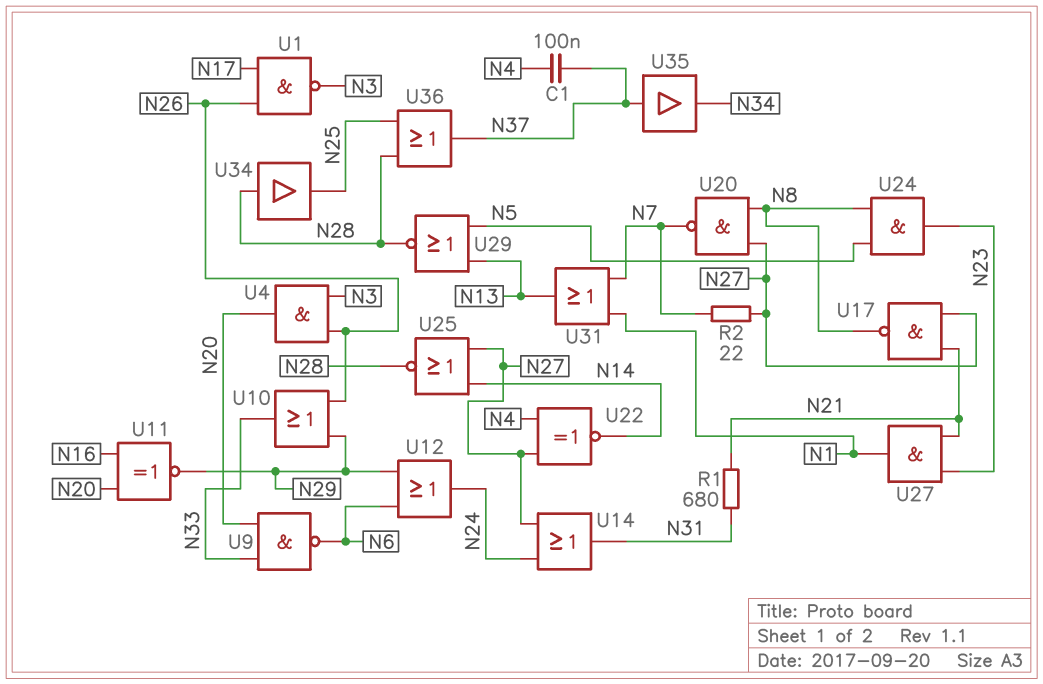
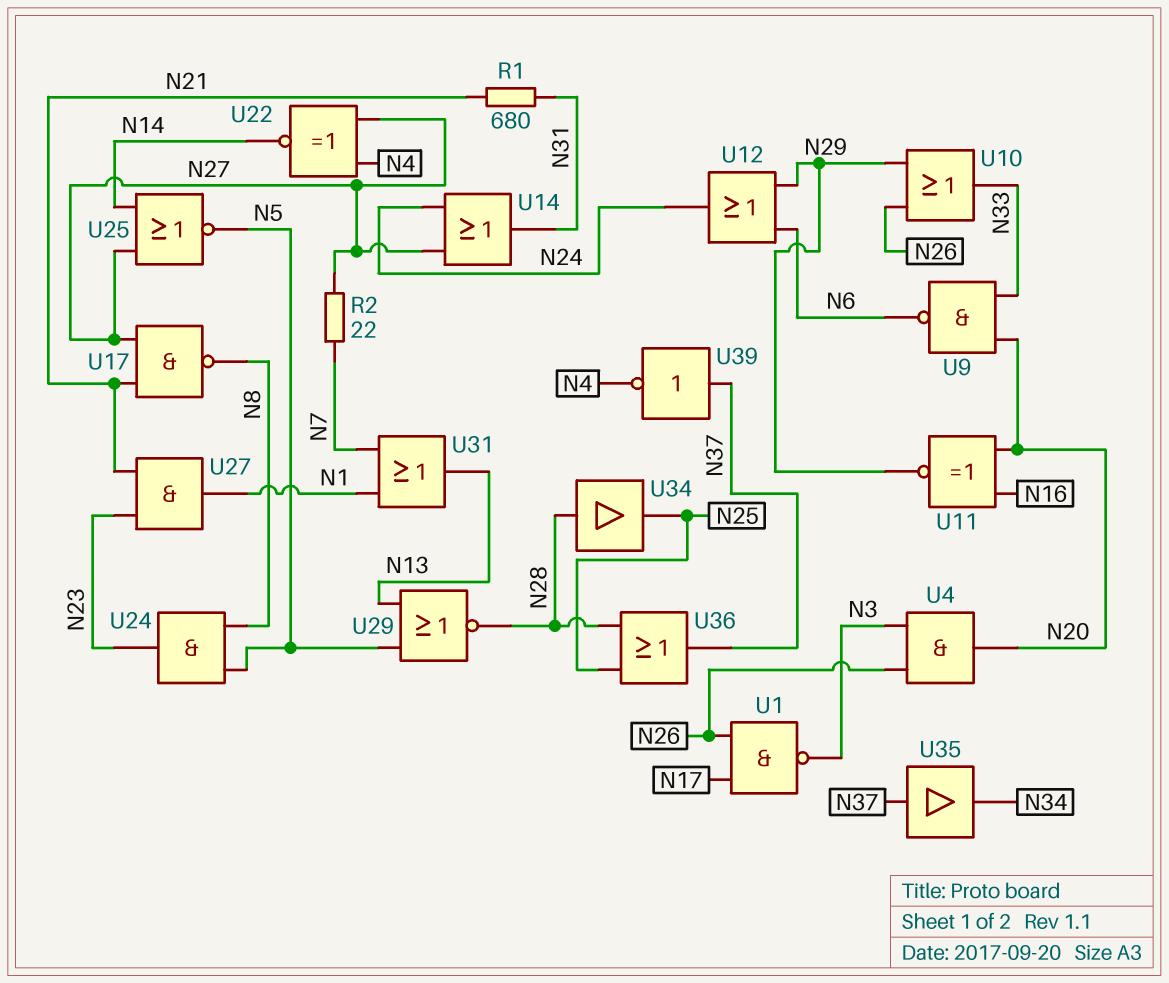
C1: 100nF (N4, N37) -> none
U20: NAND (in N8, in N27, out N7) -> none
U25: NOR (in N14, in N27, out N28) -> NOR (in N14, in N27, out N5)
U39: none -> NOT (in N37, out N4)

